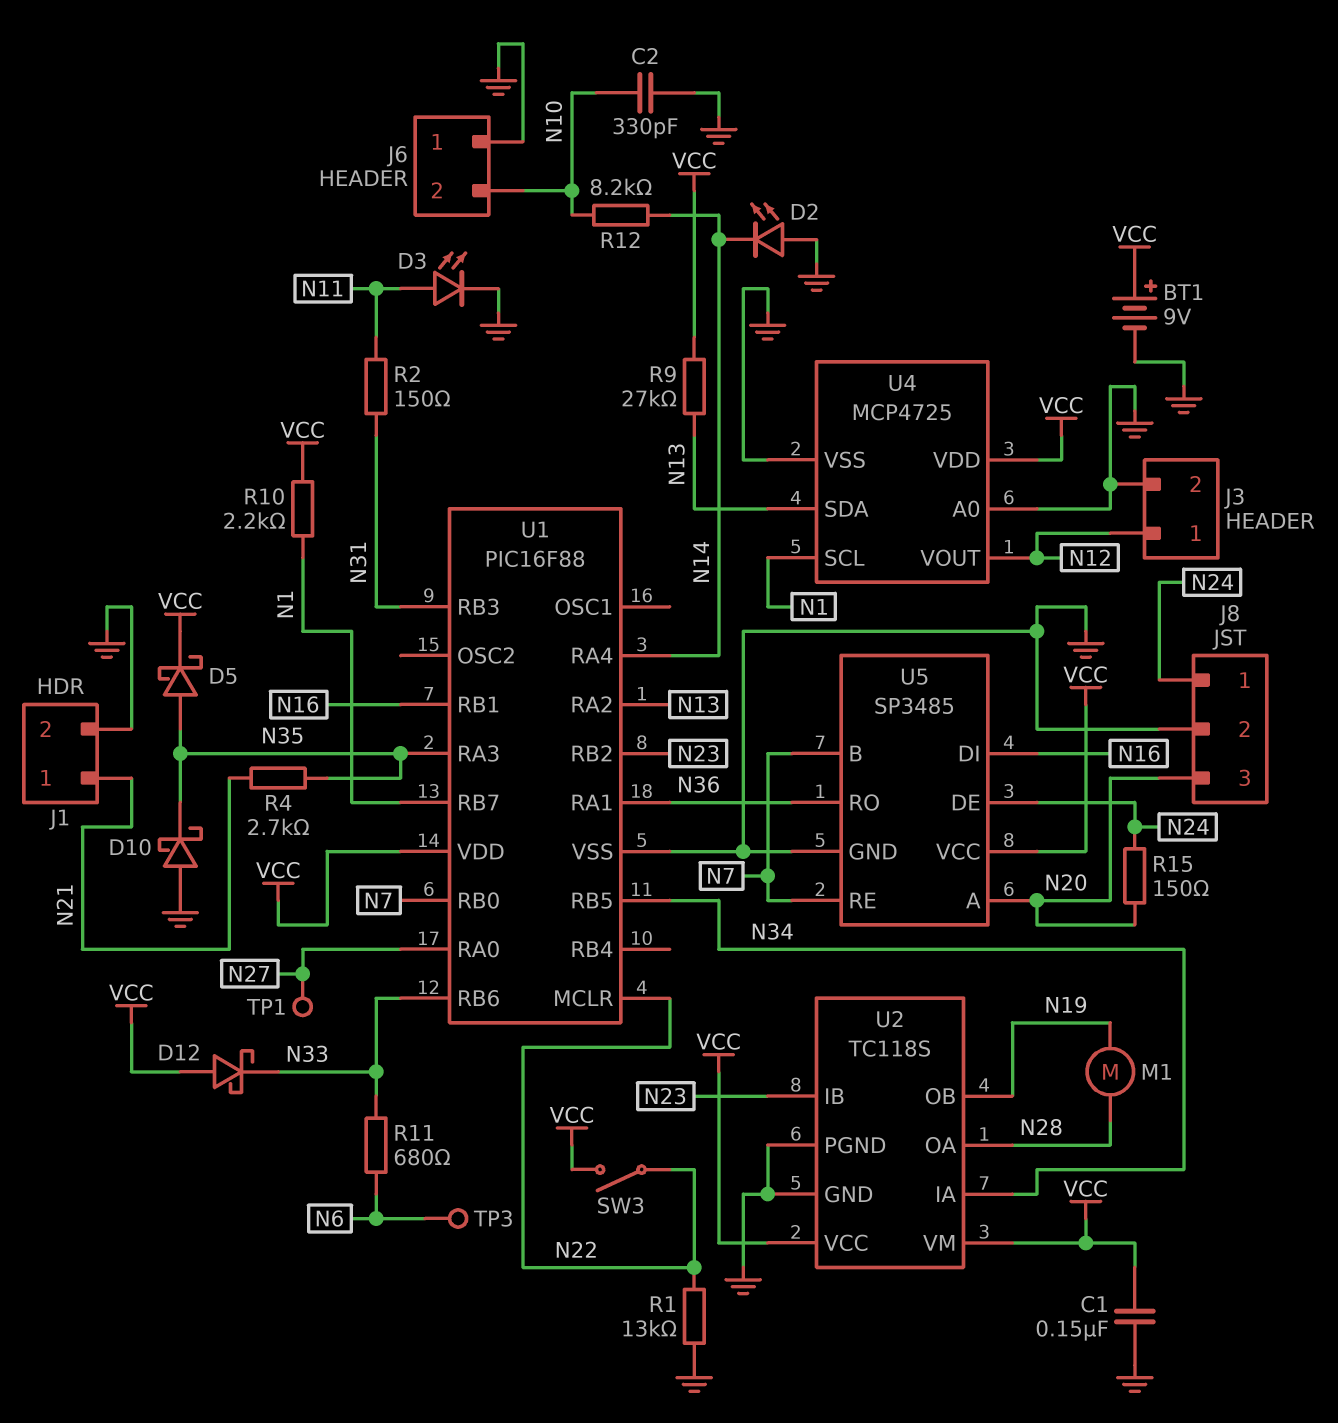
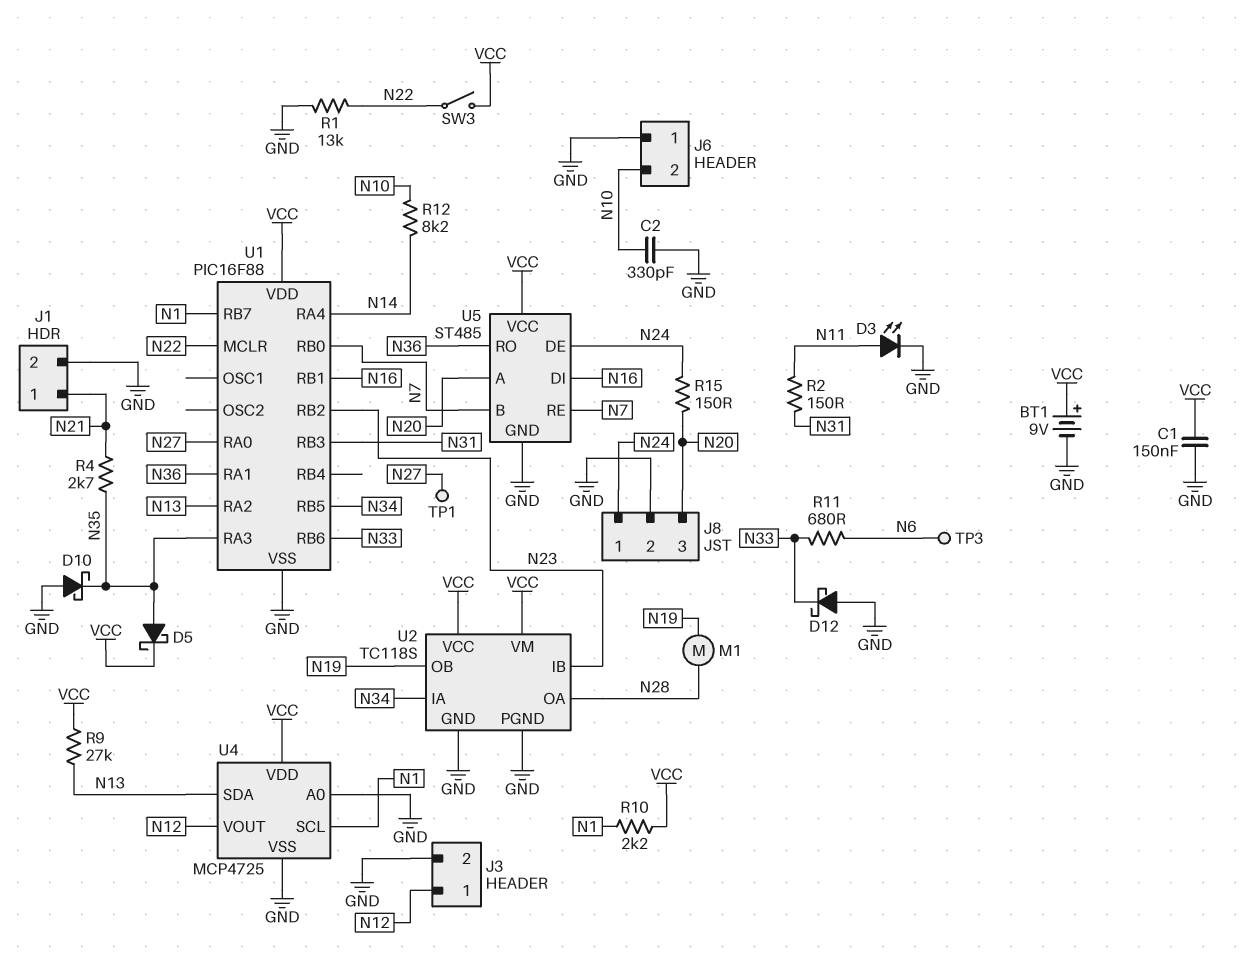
D2: LED (A GND, K N14) -> none
D12: schottky (A VCC, K N33) -> schottky (A GND, K N33)
U5: SP3485 -> ST485

